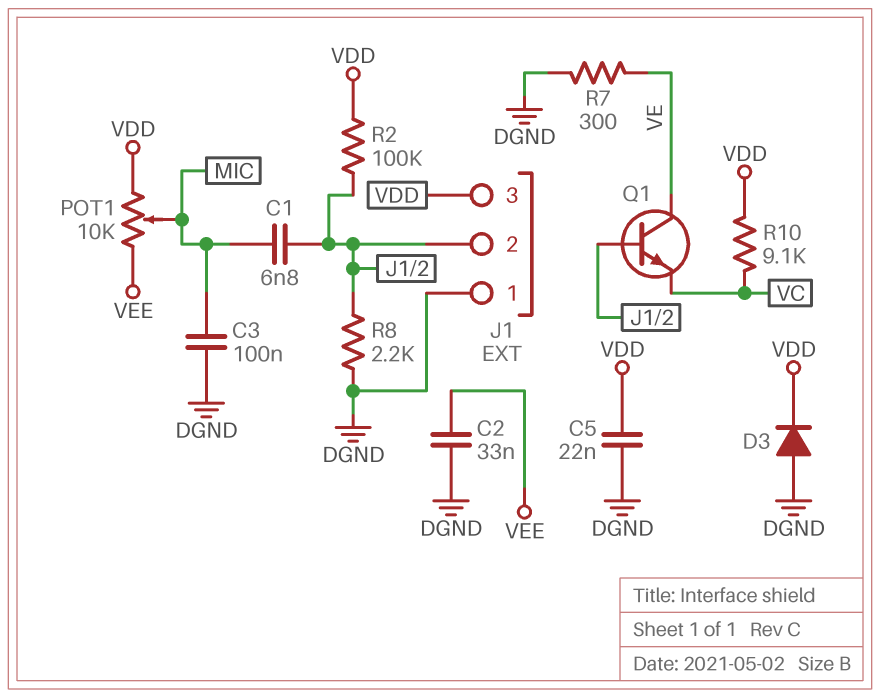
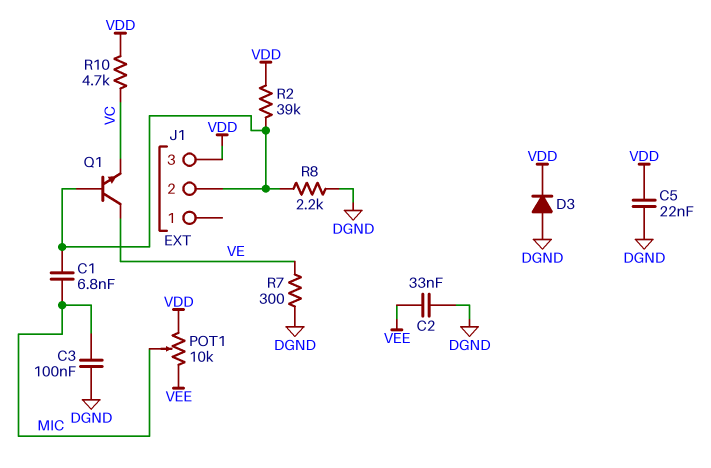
J1 pin 1: DGND -> none
R2: 100k (J1/2, VDD) -> 39k (J1/2, VDD)
R10: 9.1k (VC, VDD) -> 4.7k (VC, VDD)

